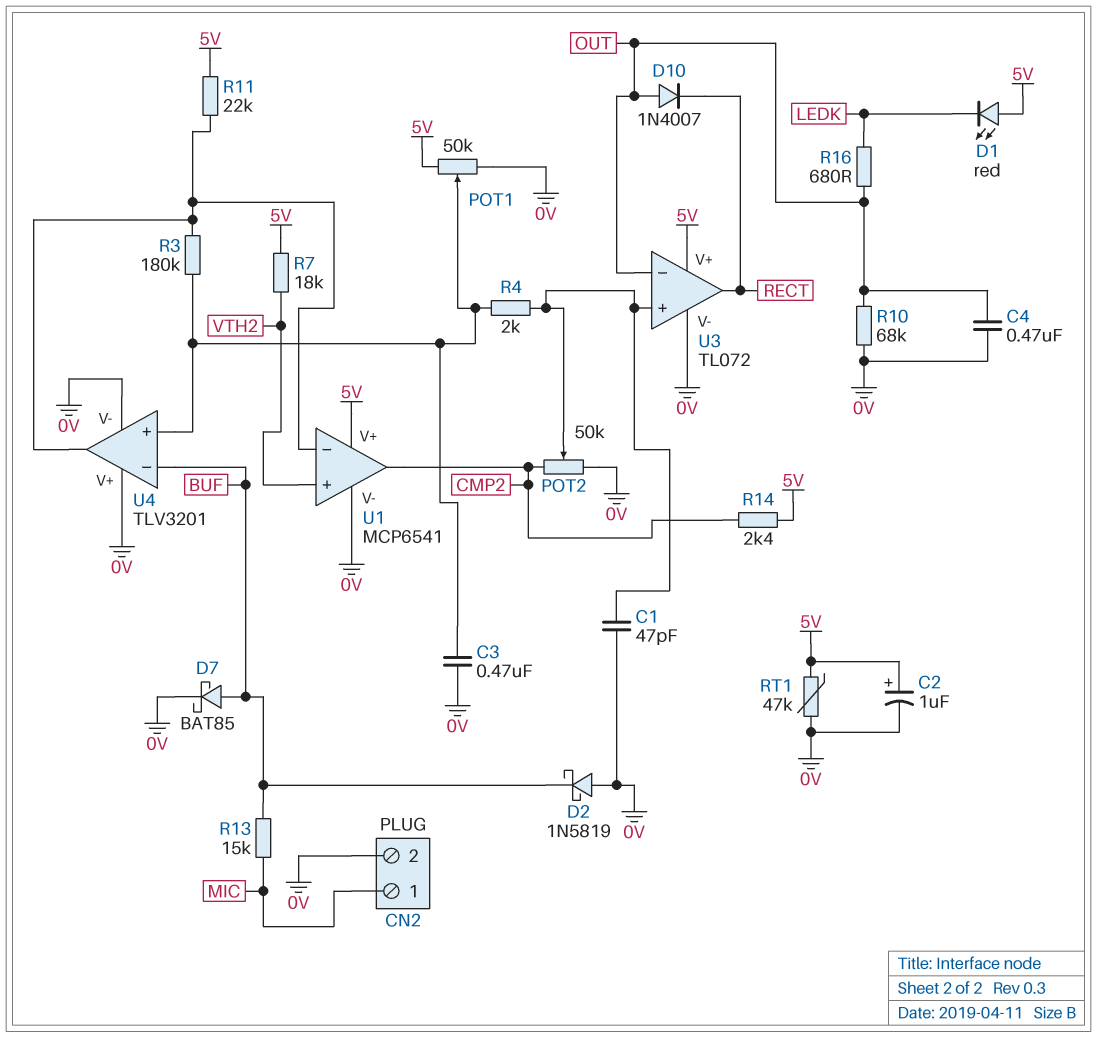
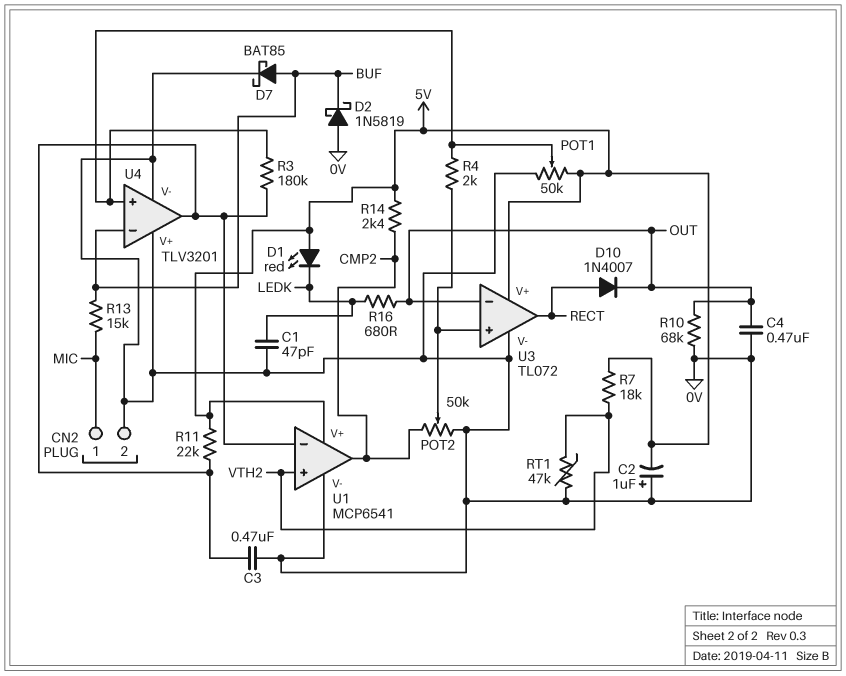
C1: 47pF (0V, U3/in+) -> 47pF (0V, LEDK)
C2: 1uF (plus 5V, minus 0V) -> 1uF (plus 0V, minus 5V)
C3: 470nF (0V, U4/in+) -> 470nF (0V, U1/in-)
D10: diode 1N4007 (A OUT, K RECT) -> diode 1N4007 (A RECT, K OUT)
RT1: 47k (0V, 5V) -> 47k (0V, VTH2)

